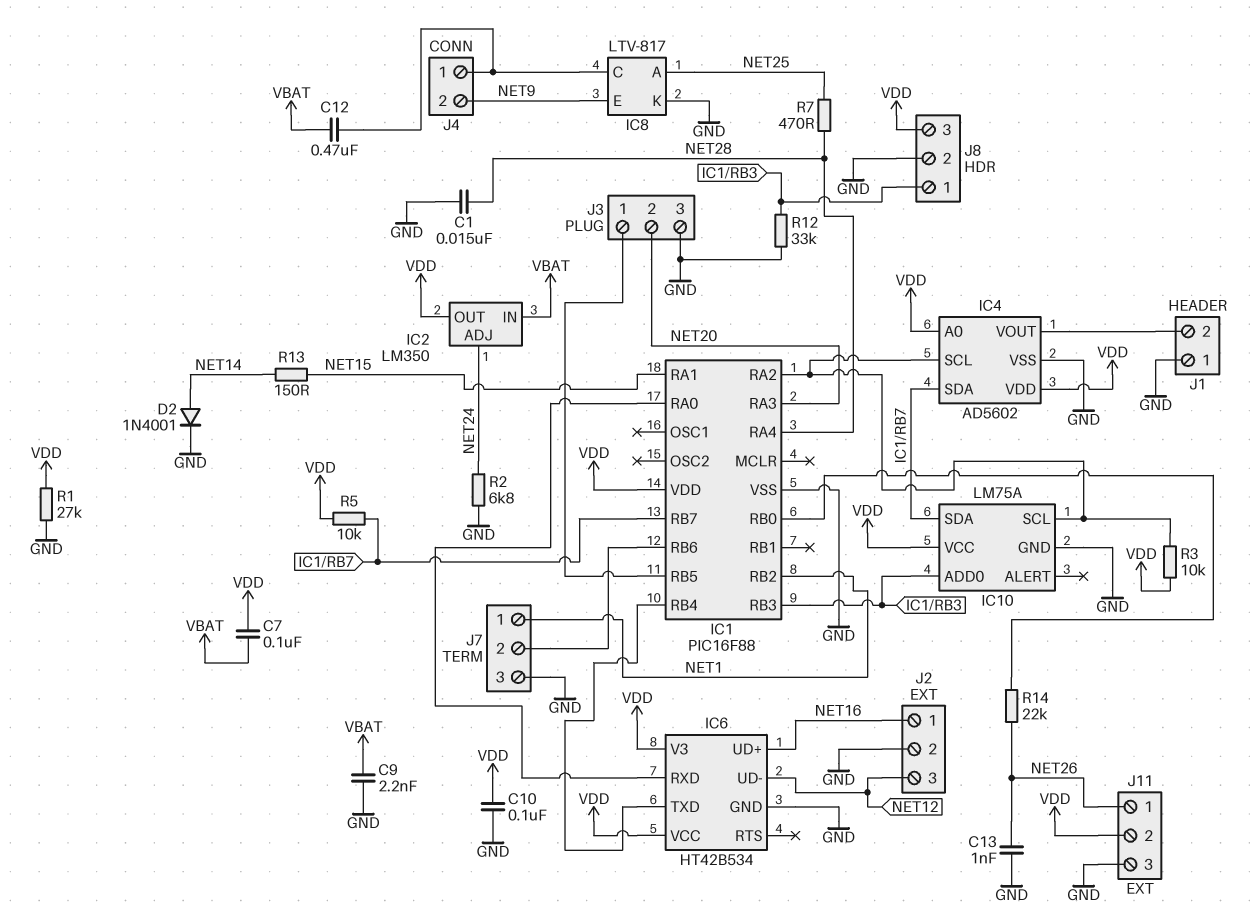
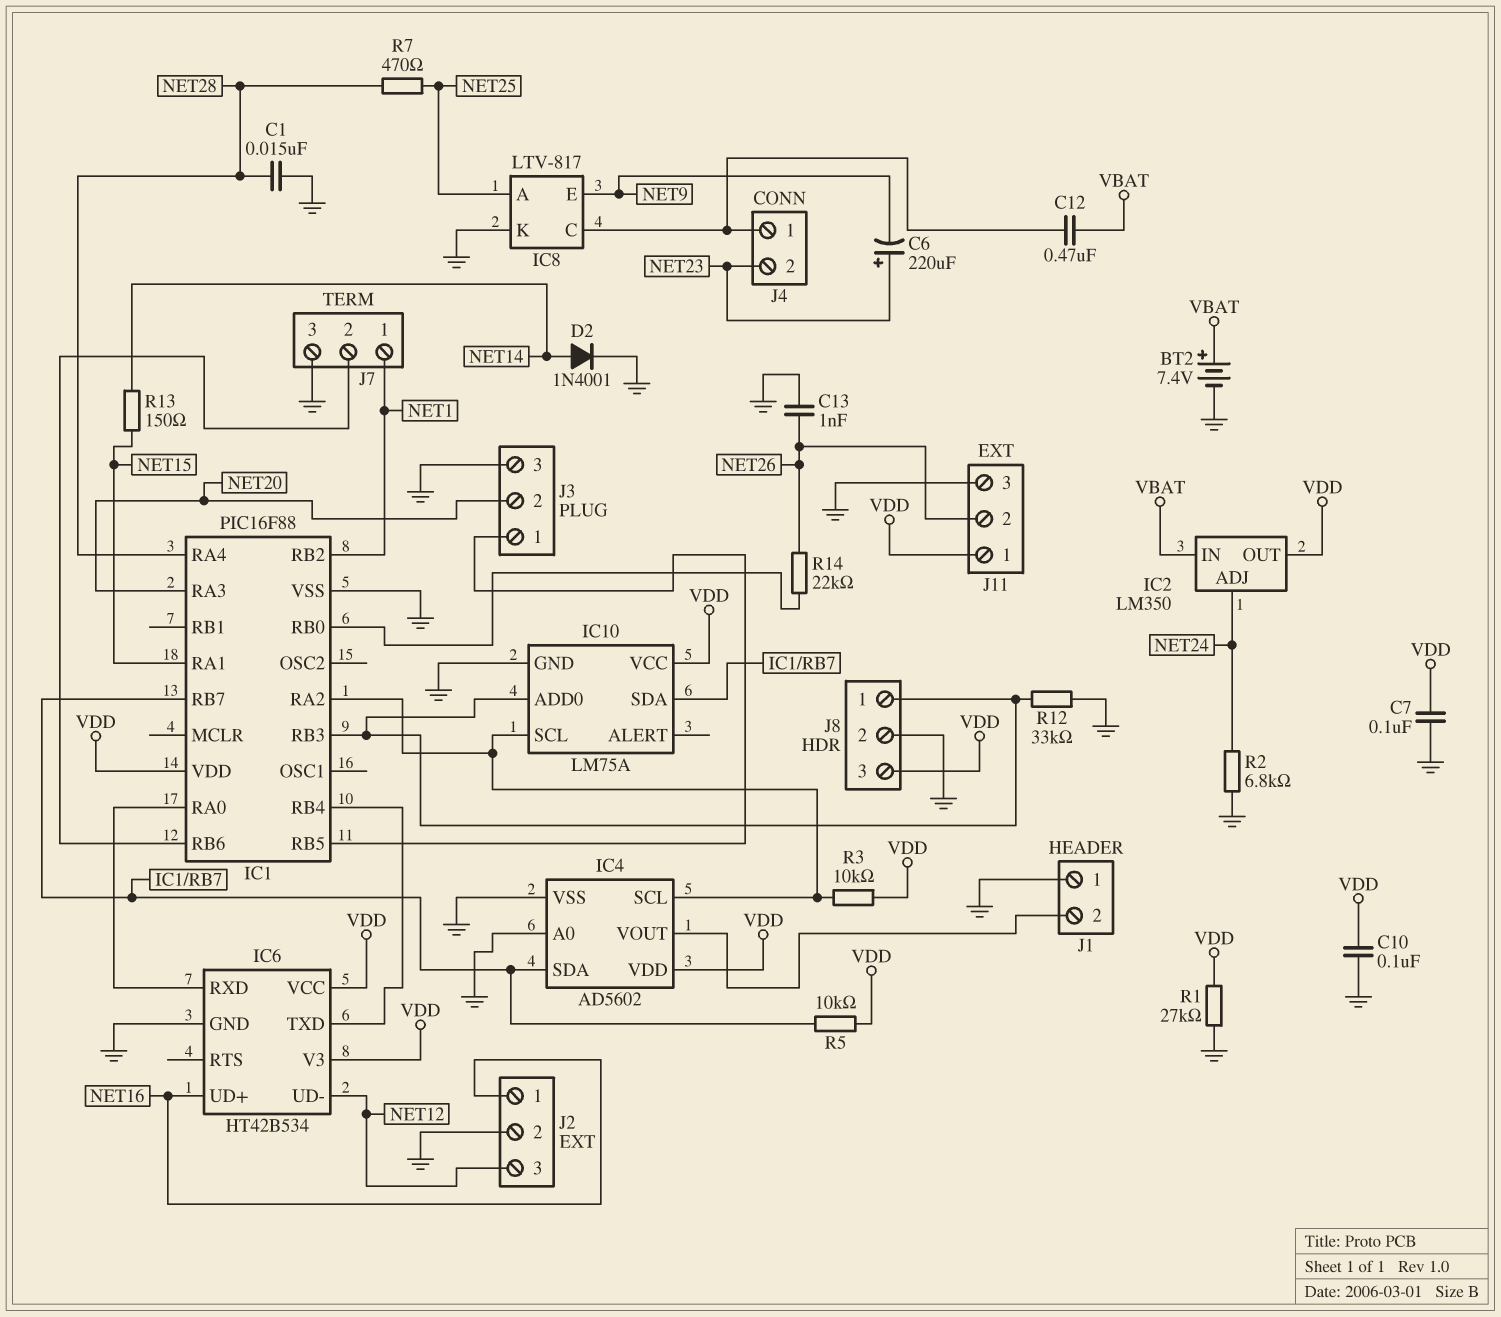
BT2: none -> 7.4V (plus VBAT, minus GND)
C6: none -> 220uF (plus NET23, minus NET9)
C7: 100nF (VBAT, VDD) -> 100nF (GND, VDD)
C9: 2.2nF (GND, VBAT) -> none
IC4 pin A0: VDD -> GND
J4 pin 2: NET9 -> NET23
J11 pin 1: NET26 -> VDD
J11 pin 2: VDD -> NET26

